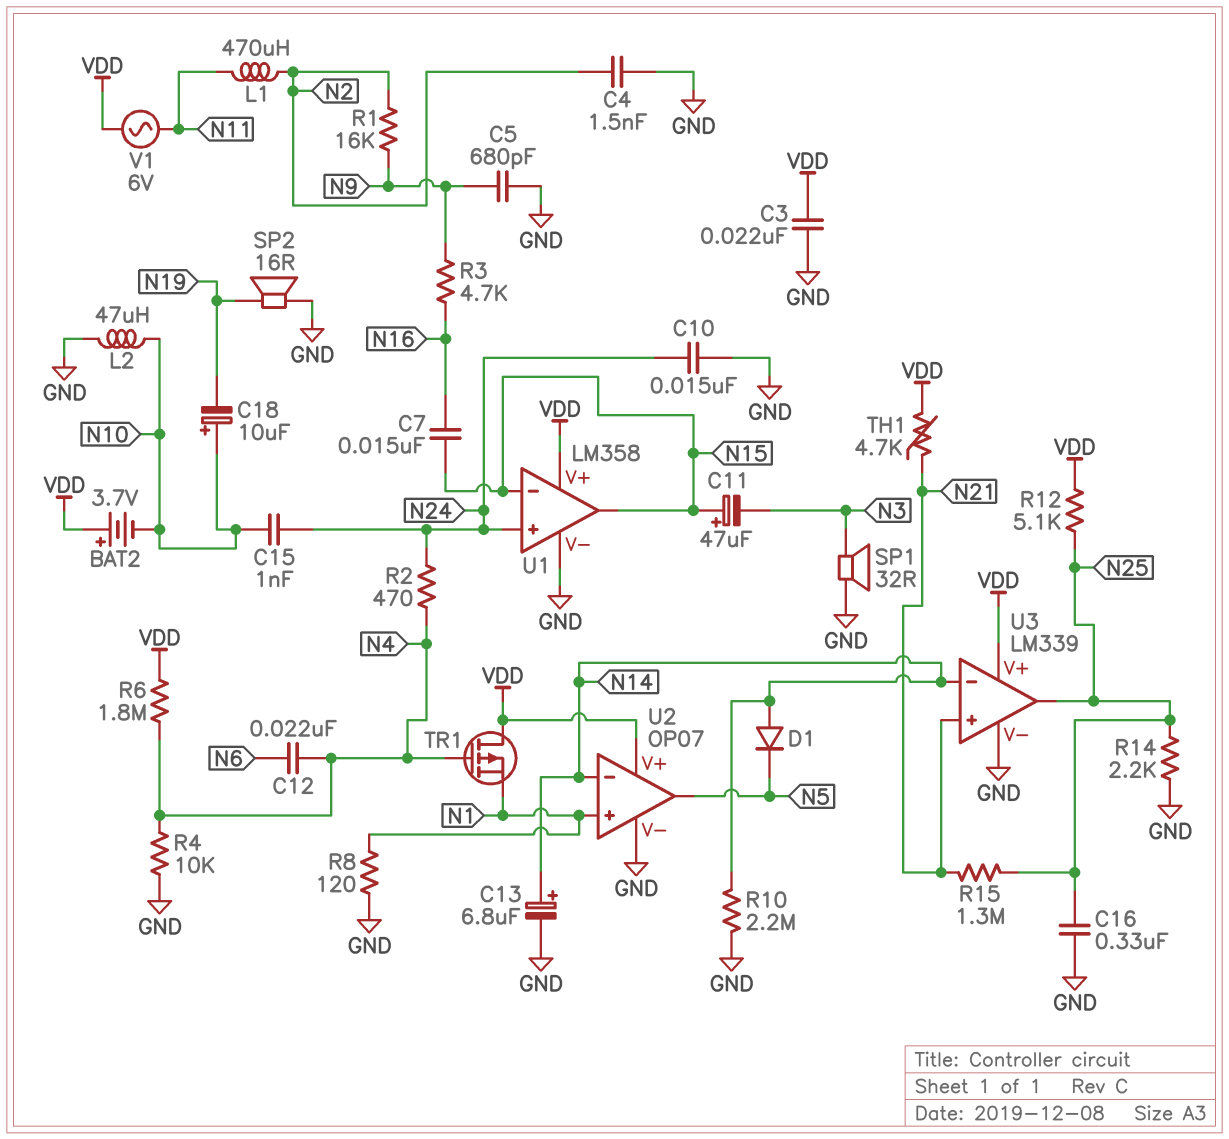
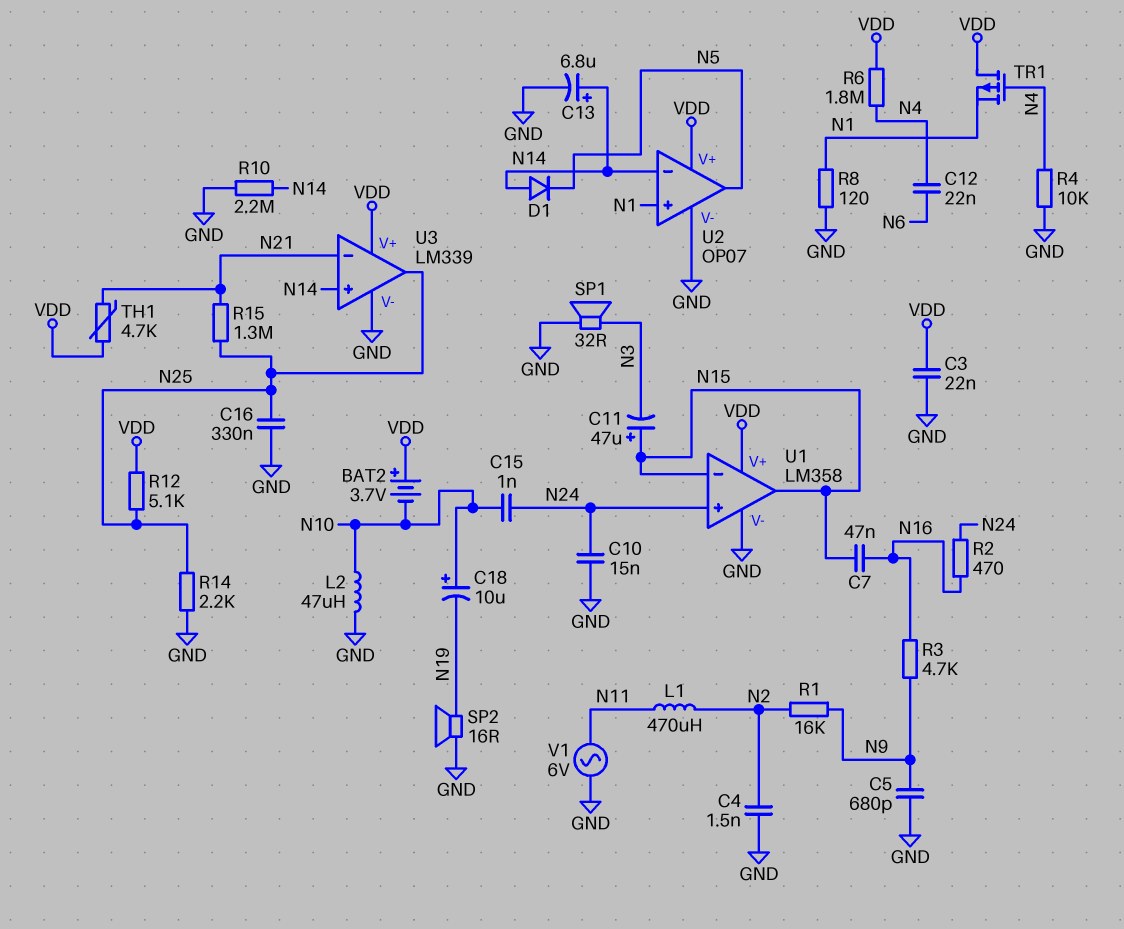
C7: 15nF (N15, N16) -> 47nF (N15, N16)
R2: 470 (N4, N24) -> 470 (N16, N24)
U3 pin in+: N21 -> N14
U3 pin in-: N14 -> N21
V1: AC 6V (N11, VDD) -> AC 6V (GND, N11)

